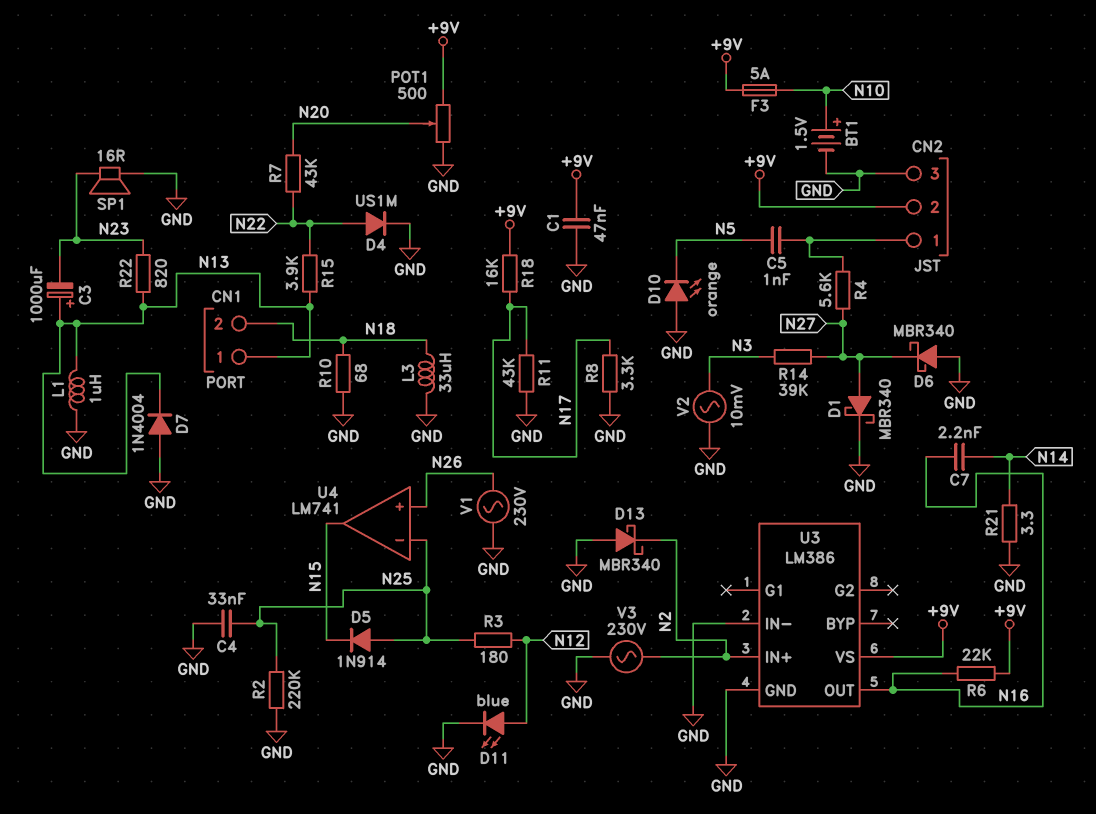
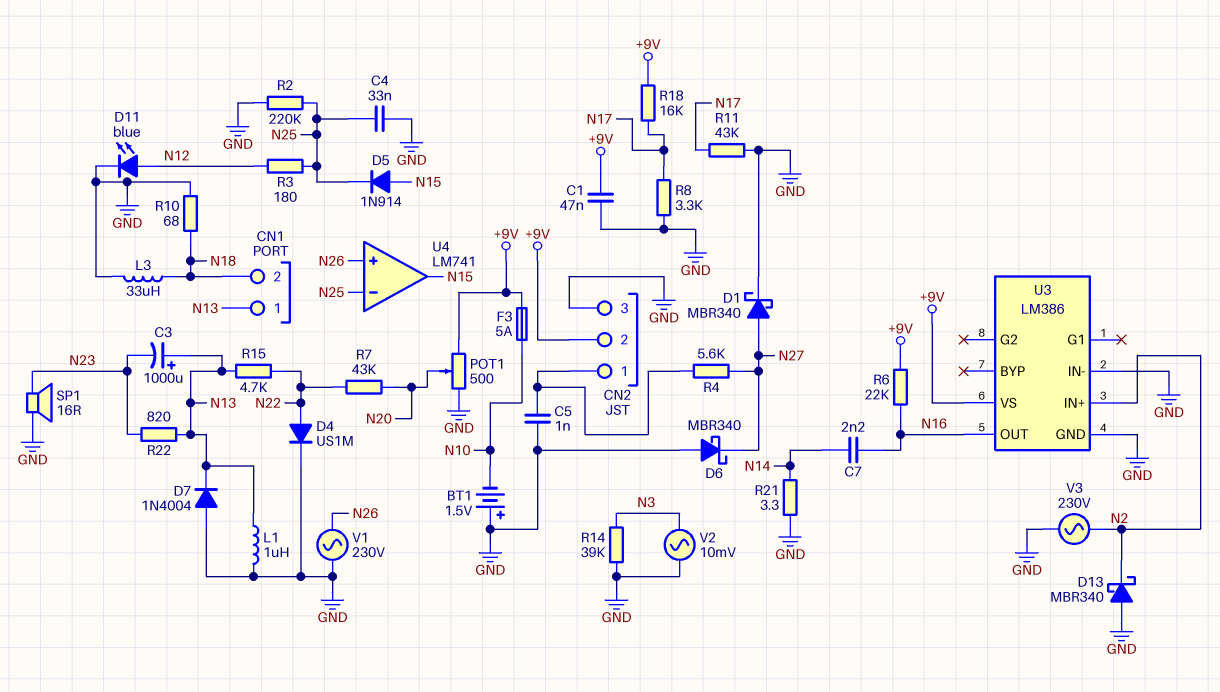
BT1: 1.5V (plus N10, minus GND) -> 1.5V (plus GND, minus N10)
C5: 1nF (CN2/1, N5) -> 1nF (CN2/1, GND)
D5: diode 1N914 (A N25, K N15) -> diode 1N914 (A N15, K N25)
D10: LED orange (A GND, K N5) -> none
R14: 39k (N3, N27) -> 39k (GND, N3)
R15: 3.9k (N13, N22) -> 4.7k (N13, N22)

